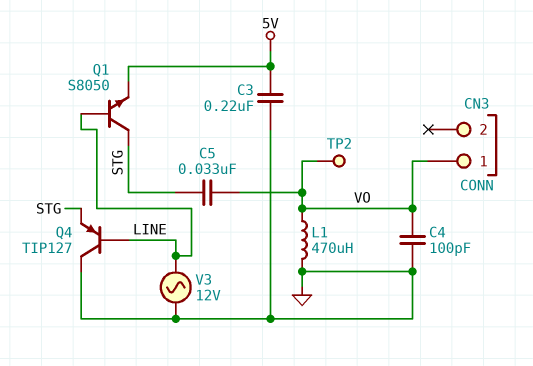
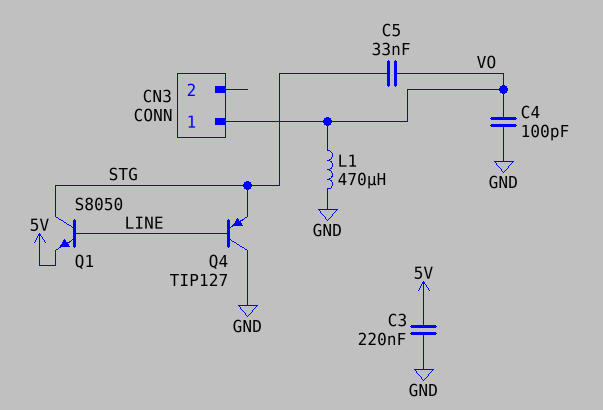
TP2: test point (VO) -> none
V3: AC 12V (GND, LINE) -> none

